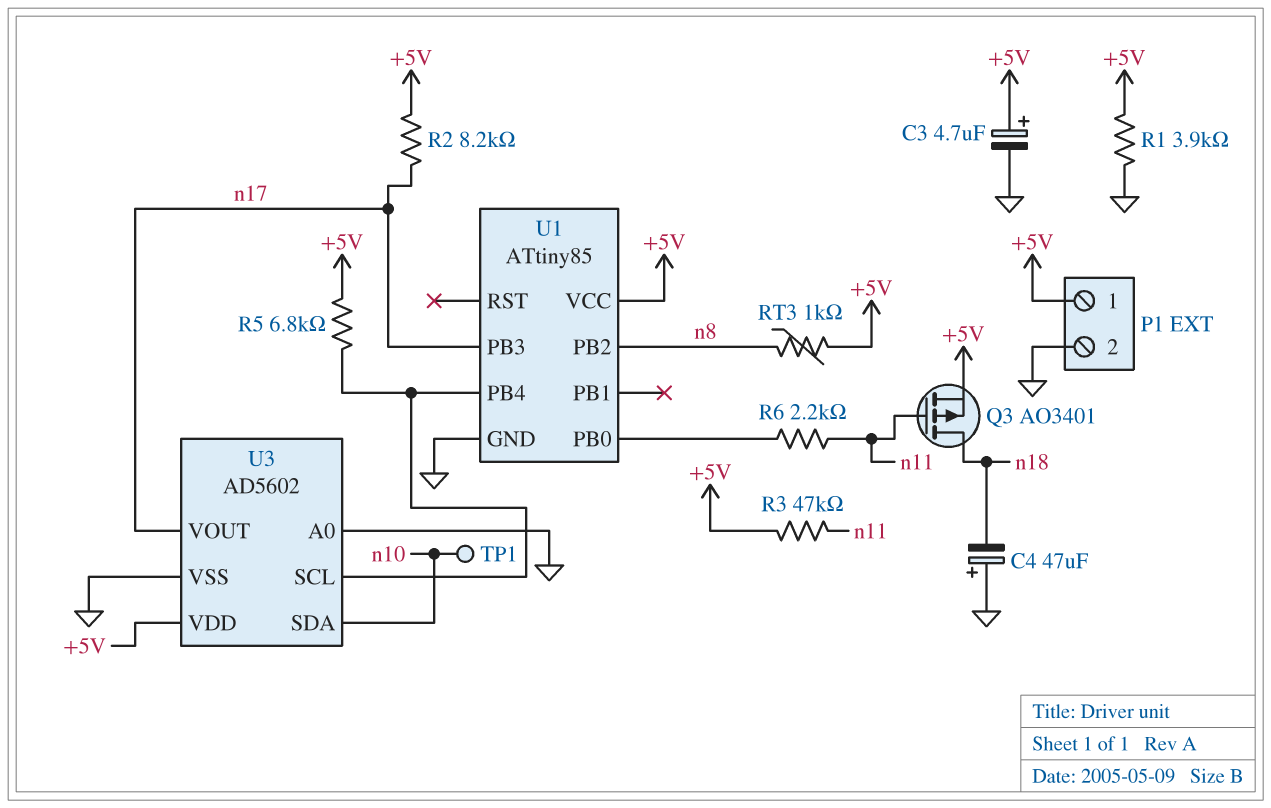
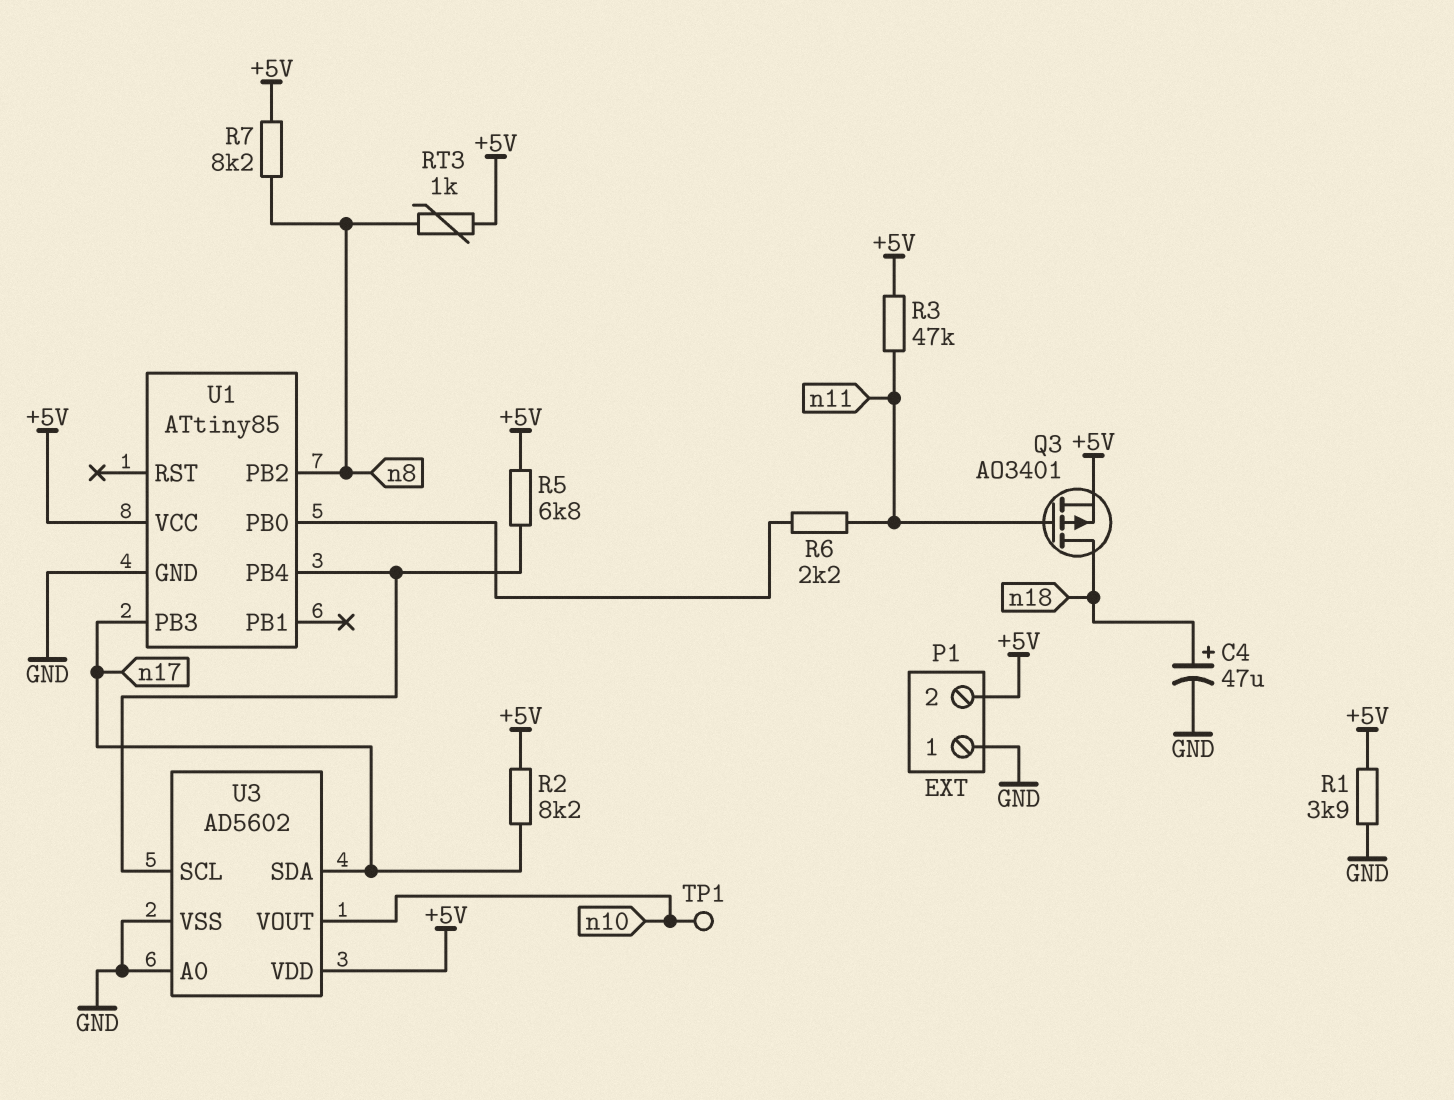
C3: 4.7uF (plus +5V, minus GND) -> none
C4: 47uF (plus GND, minus n18) -> 47uF (plus n18, minus GND)
P1 pin 1: +5V -> GND
P1 pin 2: GND -> +5V
R7: none -> 8.2k (+5V, n8)
U3 pin SDA: n10 -> n17
U3 pin VOUT: n17 -> n10

